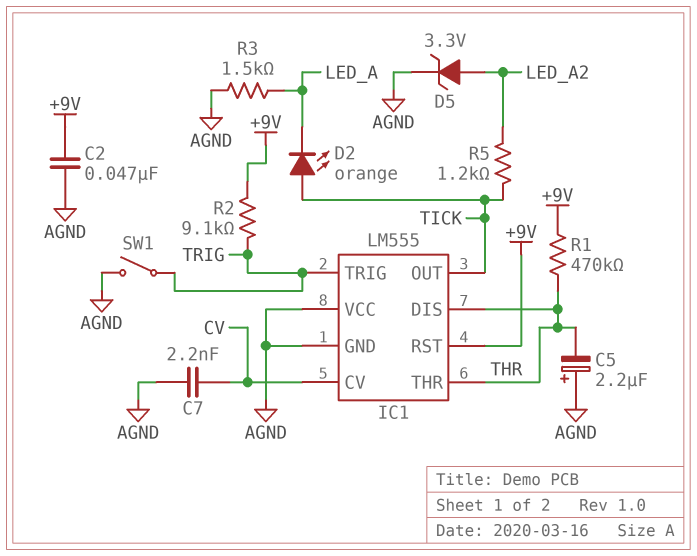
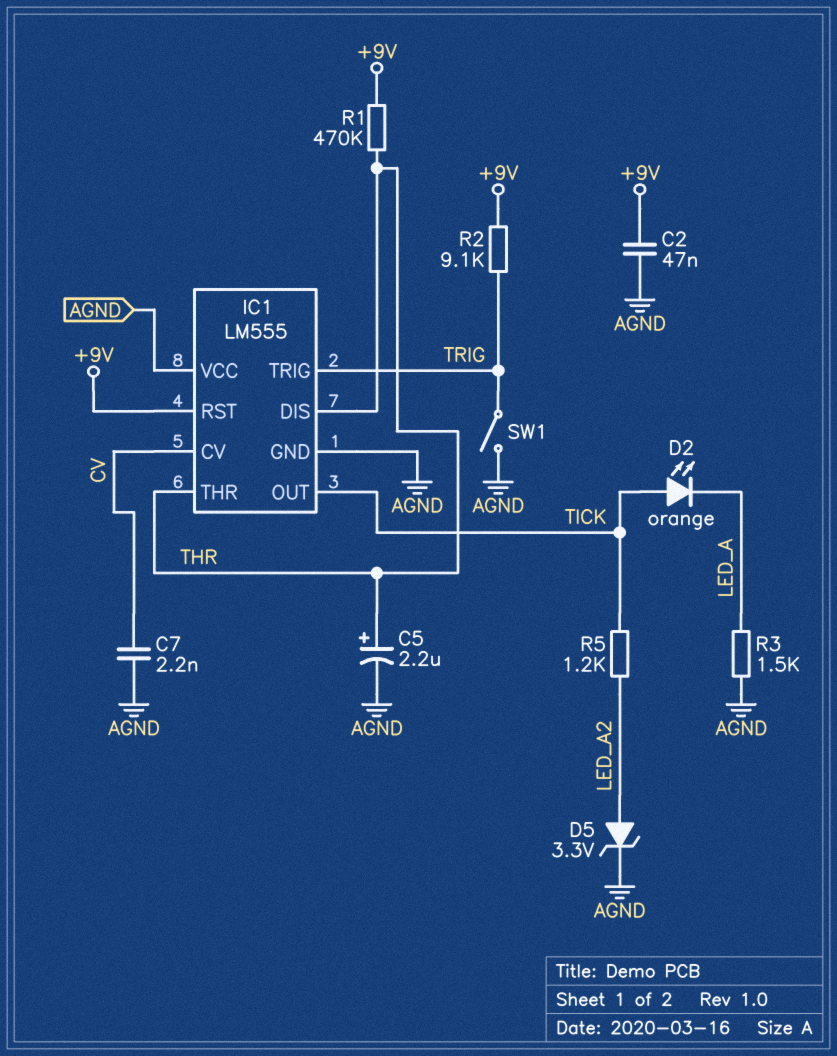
C5: 2.2uF (plus AGND, minus THR) -> 2.2uF (plus THR, minus AGND)

